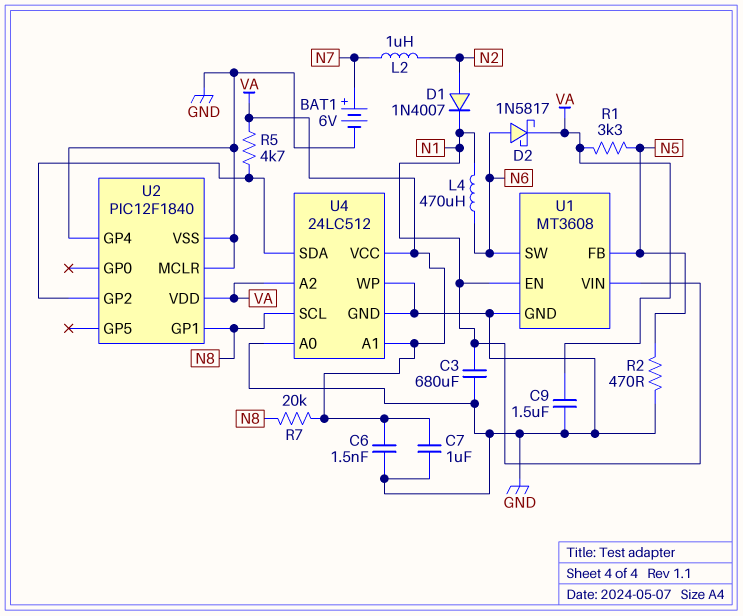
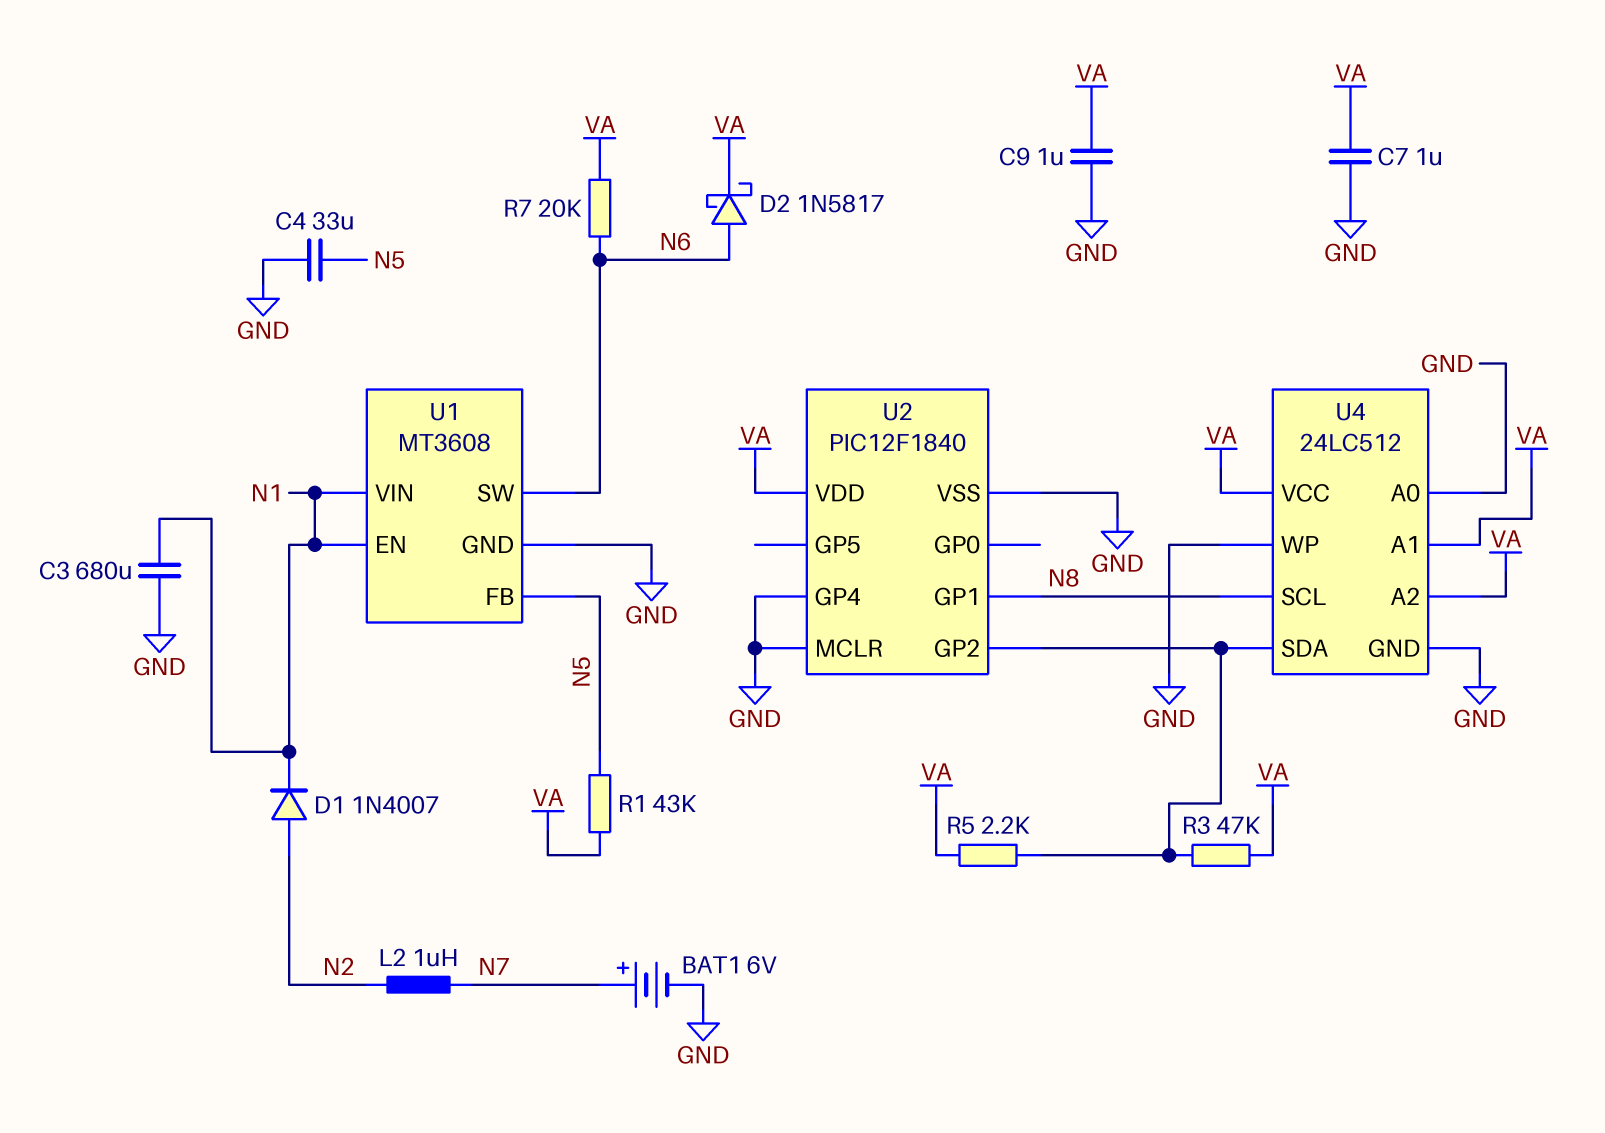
C4: none -> 33uF (GND, N5)
C6: 1.5nF (GND, VA) -> none
C9: 1.5uF (GND, VA) -> 1uF (GND, VA)
L4: 470uH (N1, N6) -> none
R1: 3.3k (N5, VA) -> 43k (N5, VA)
R2: 470 (GND, N5) -> none
R3: none -> 47k (U2/GP2, VA)
R5: 4.7k (U2/GP2, VA) -> 2.2k (U2/GP2, VA)
R7: 20k (N8, VA) -> 20k (N6, VA)

